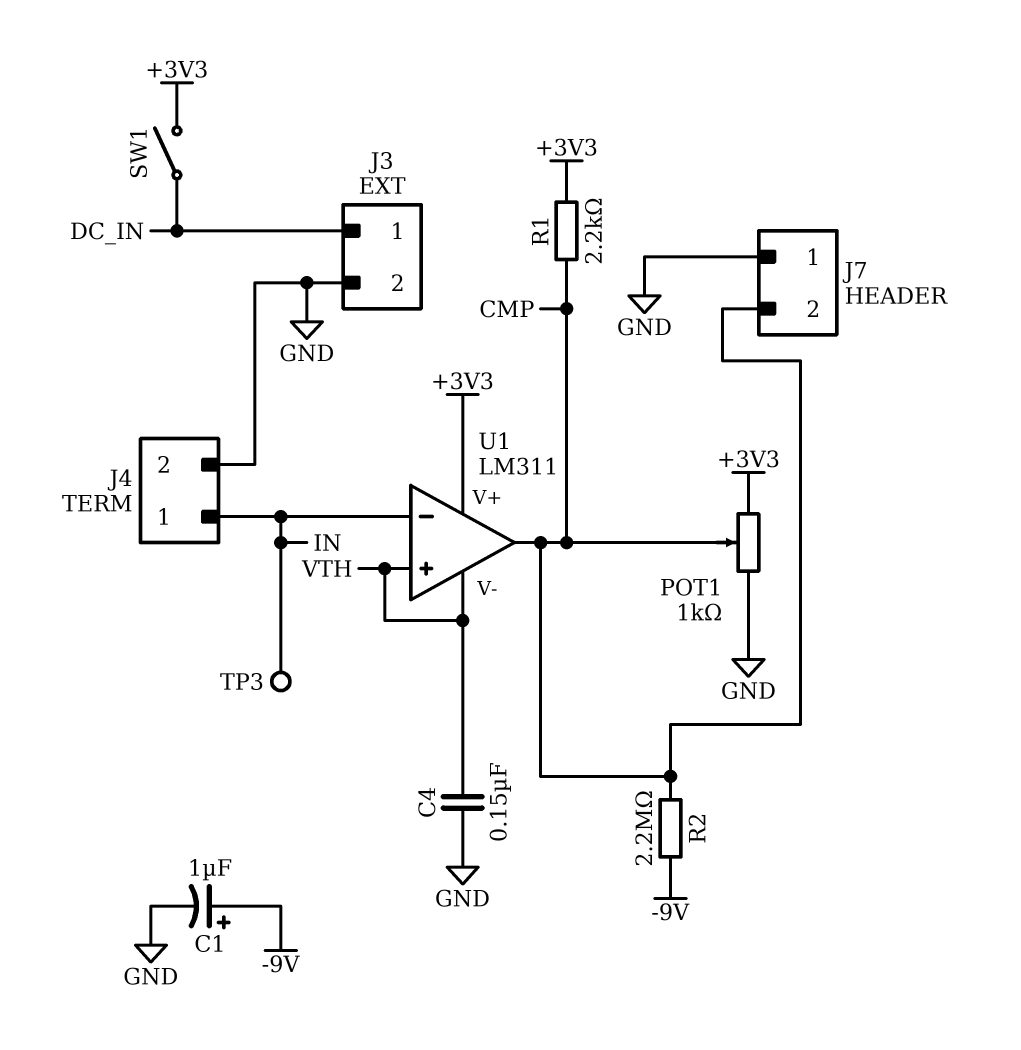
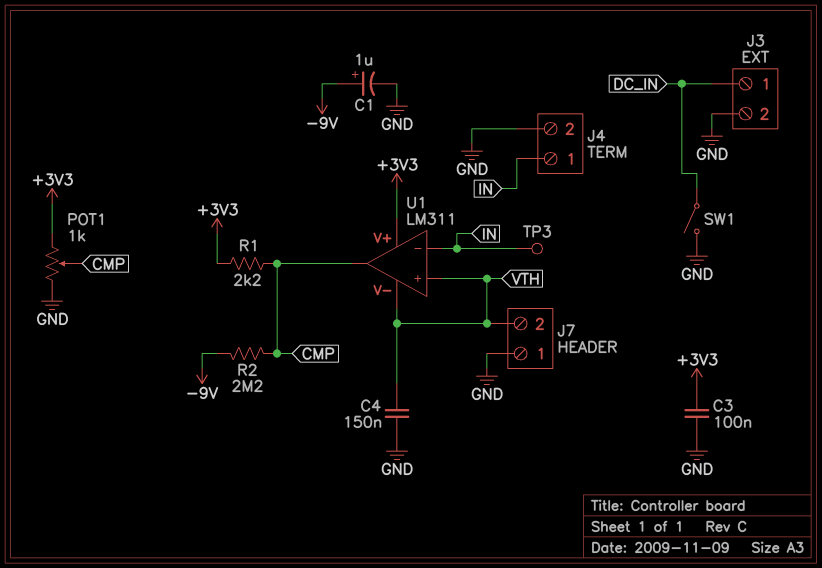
C3: none -> 100nF (+3V3, GND)
J7 pin 2: CMP -> VTH
SW1: switch (+3V3, DC_IN) -> switch (DC_IN, GND)

